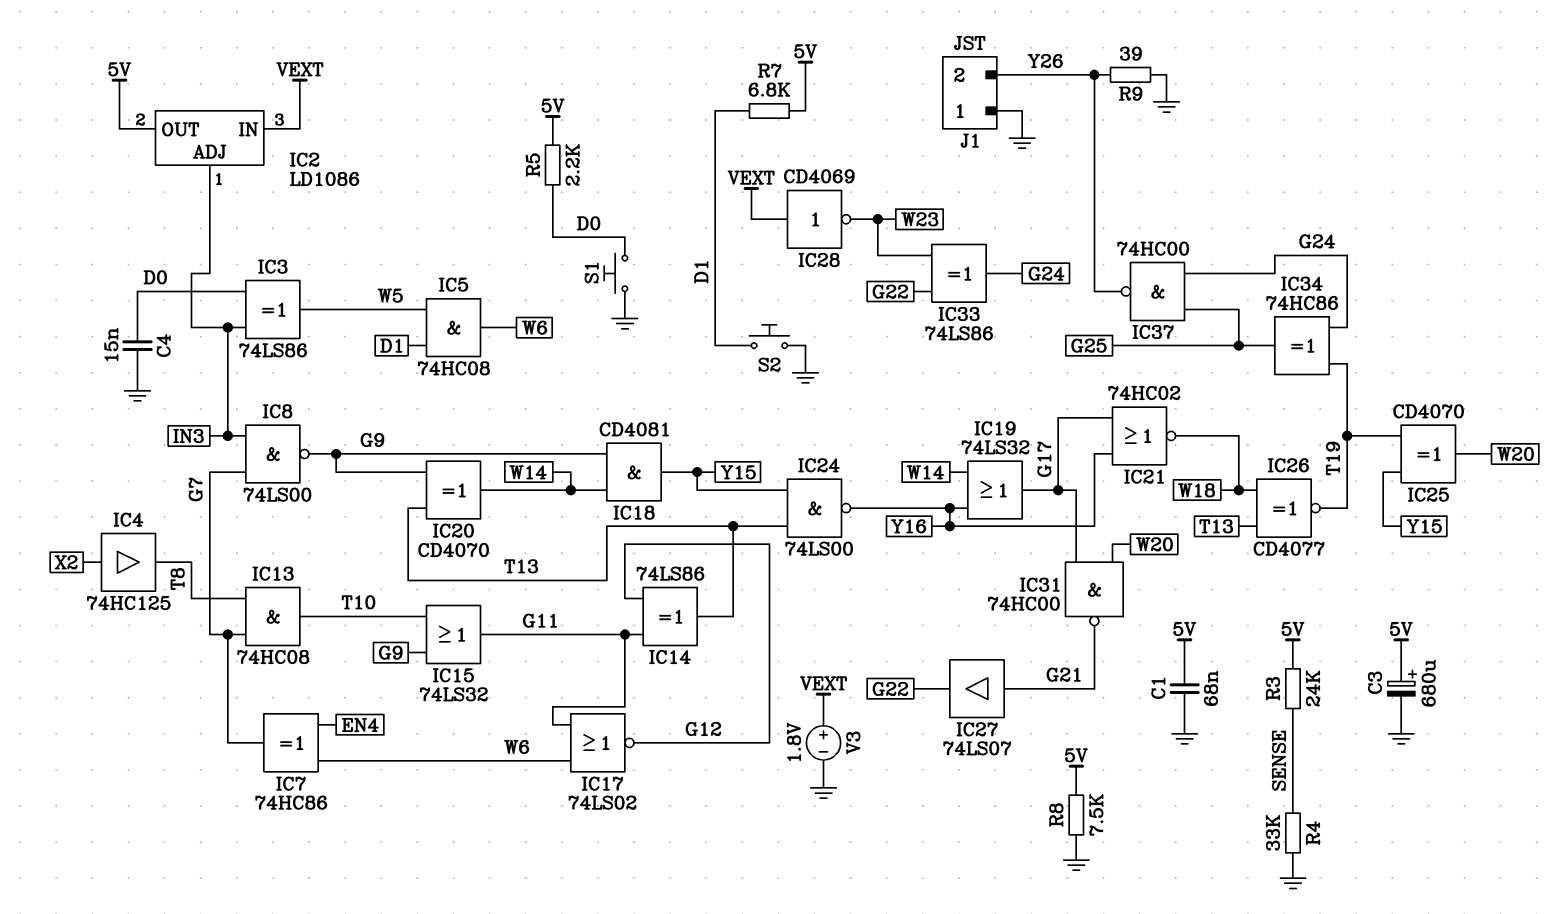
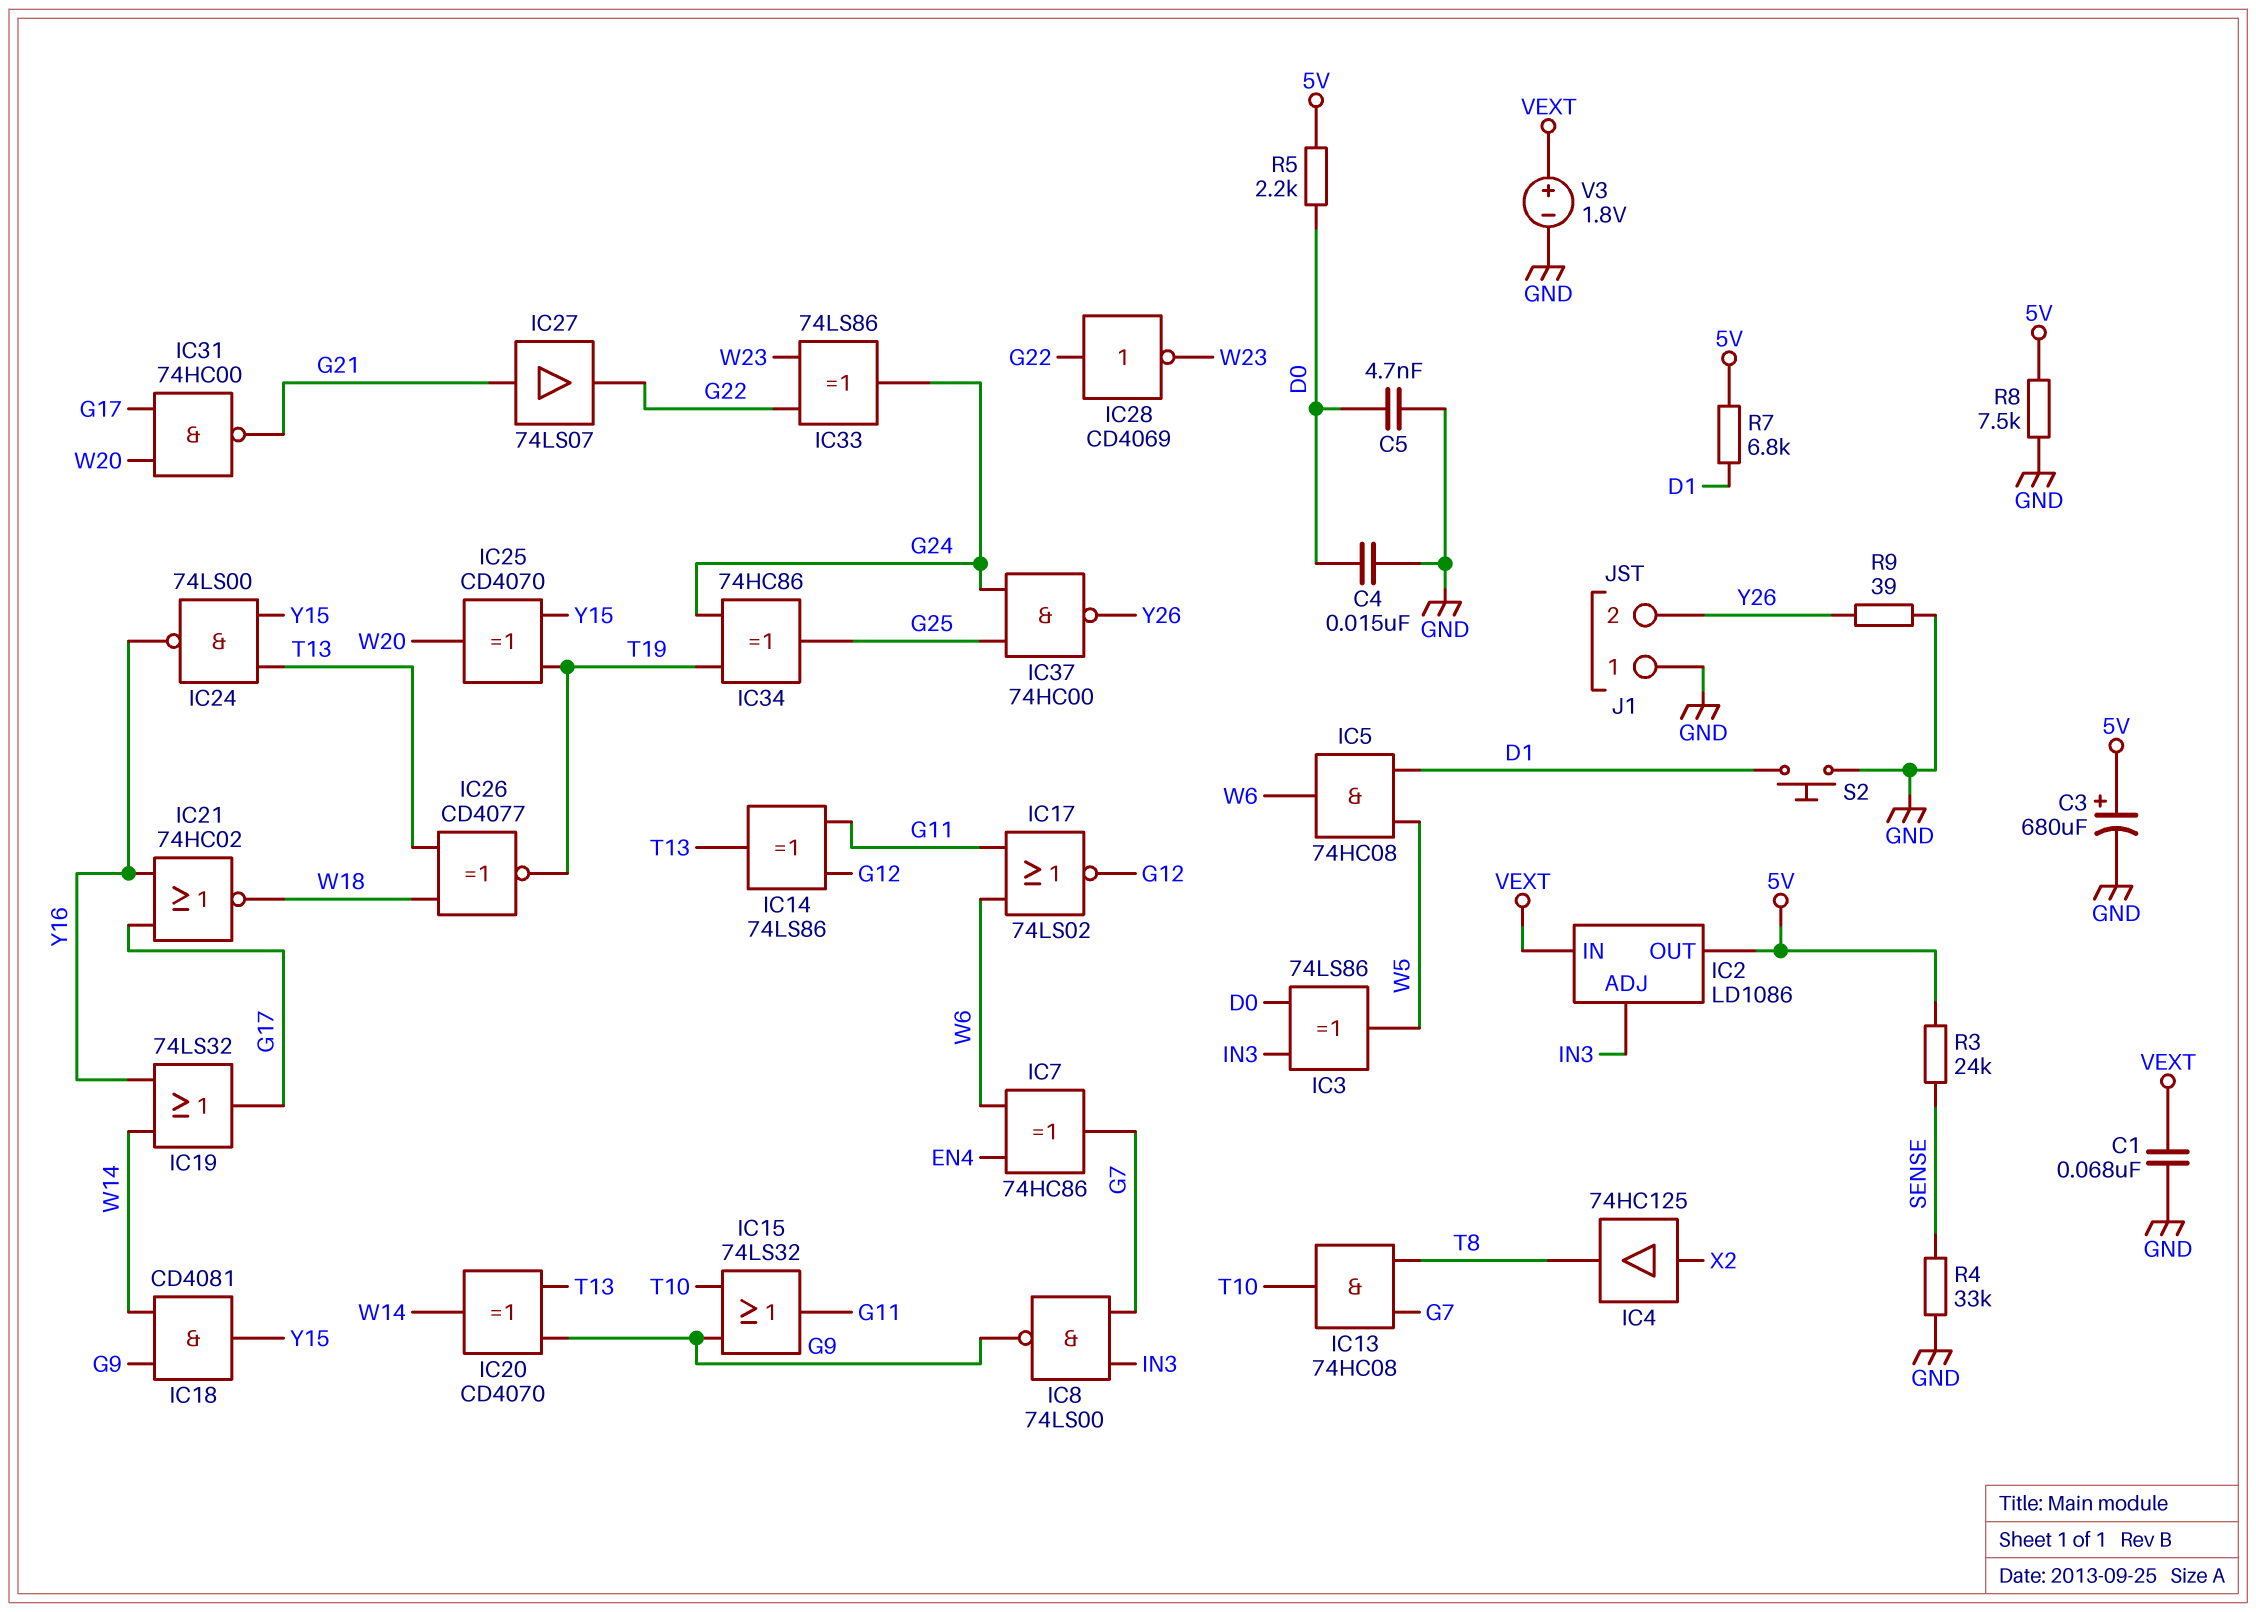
C1: 68nF (5V, GND) -> 68nF (GND, VEXT)
C5: none -> 4.7nF (D0, GND)
IC28: NOT CD4069 (in VEXT, out W23) -> NOT CD4069 (in G22, out W23)
S1: button (D0, GND) -> none

